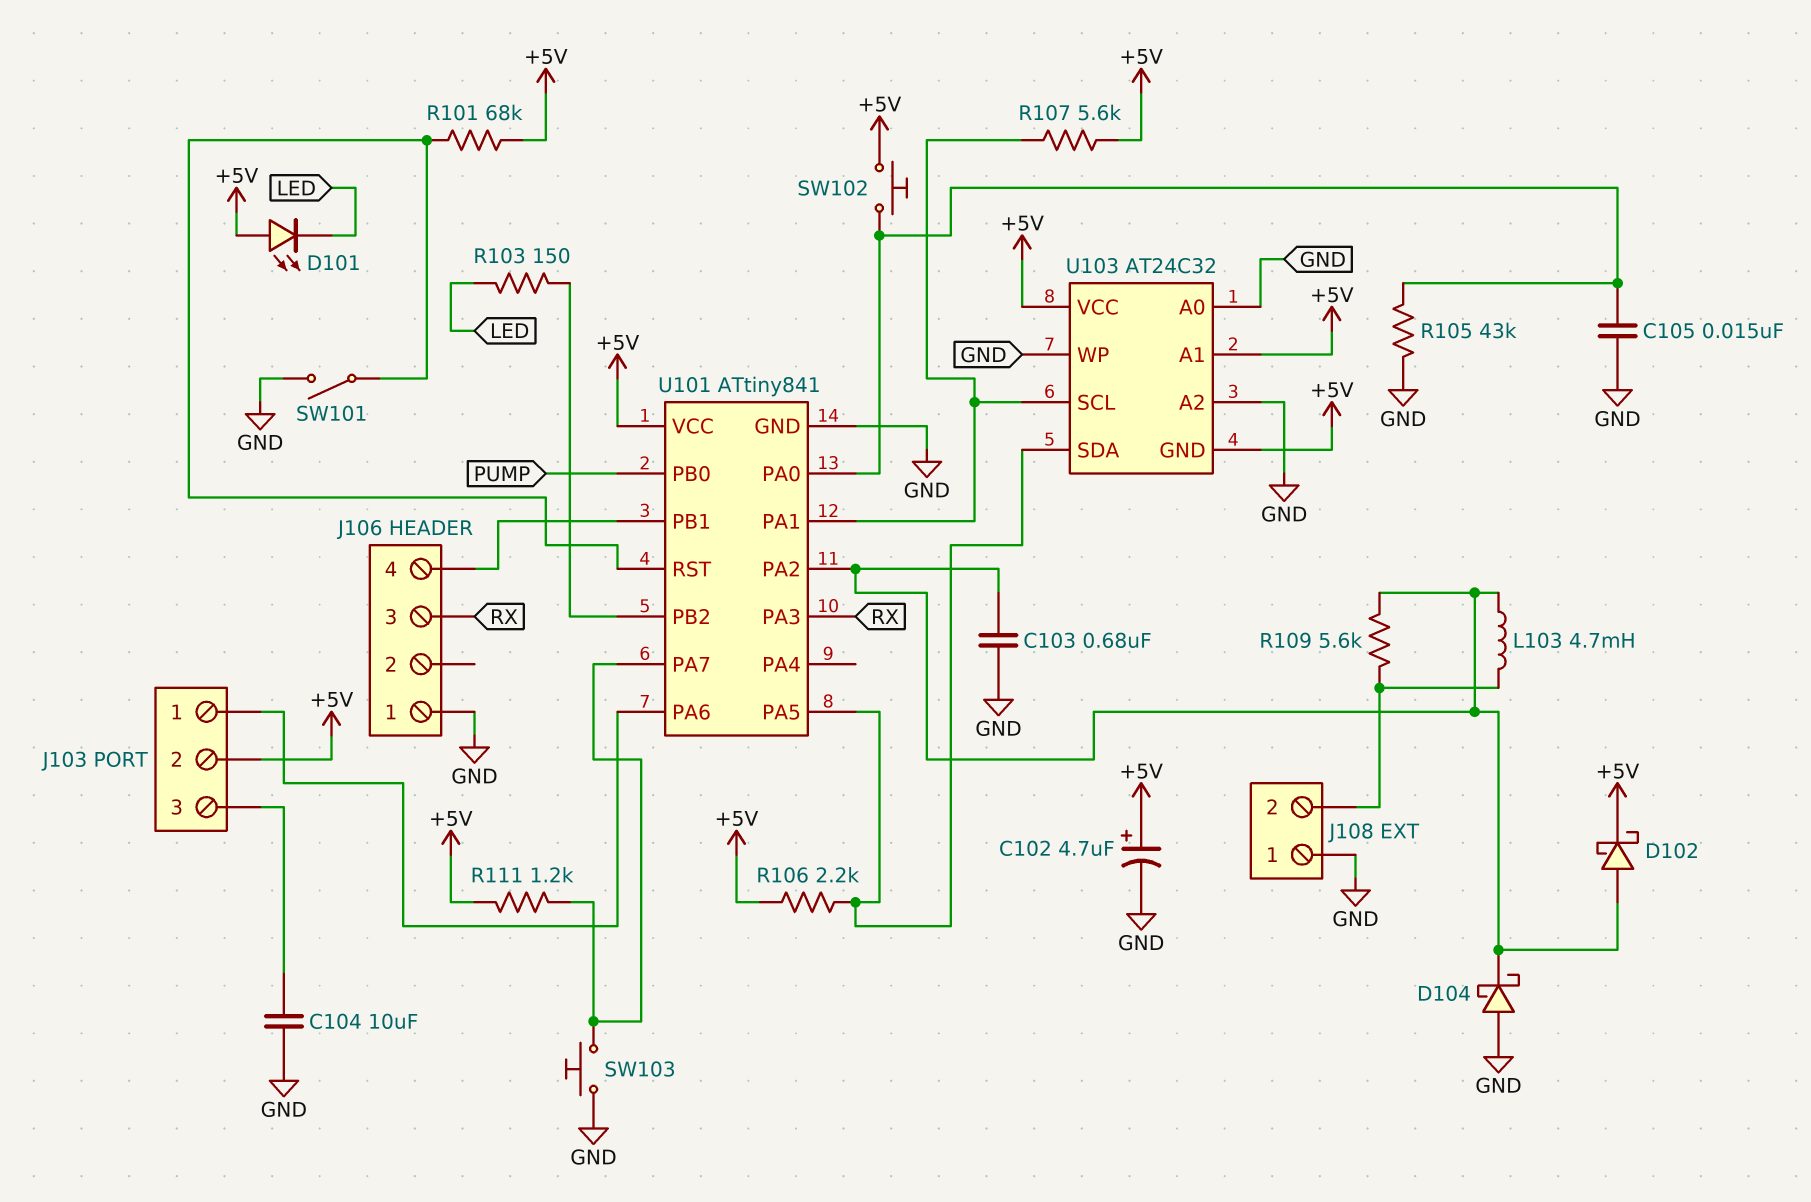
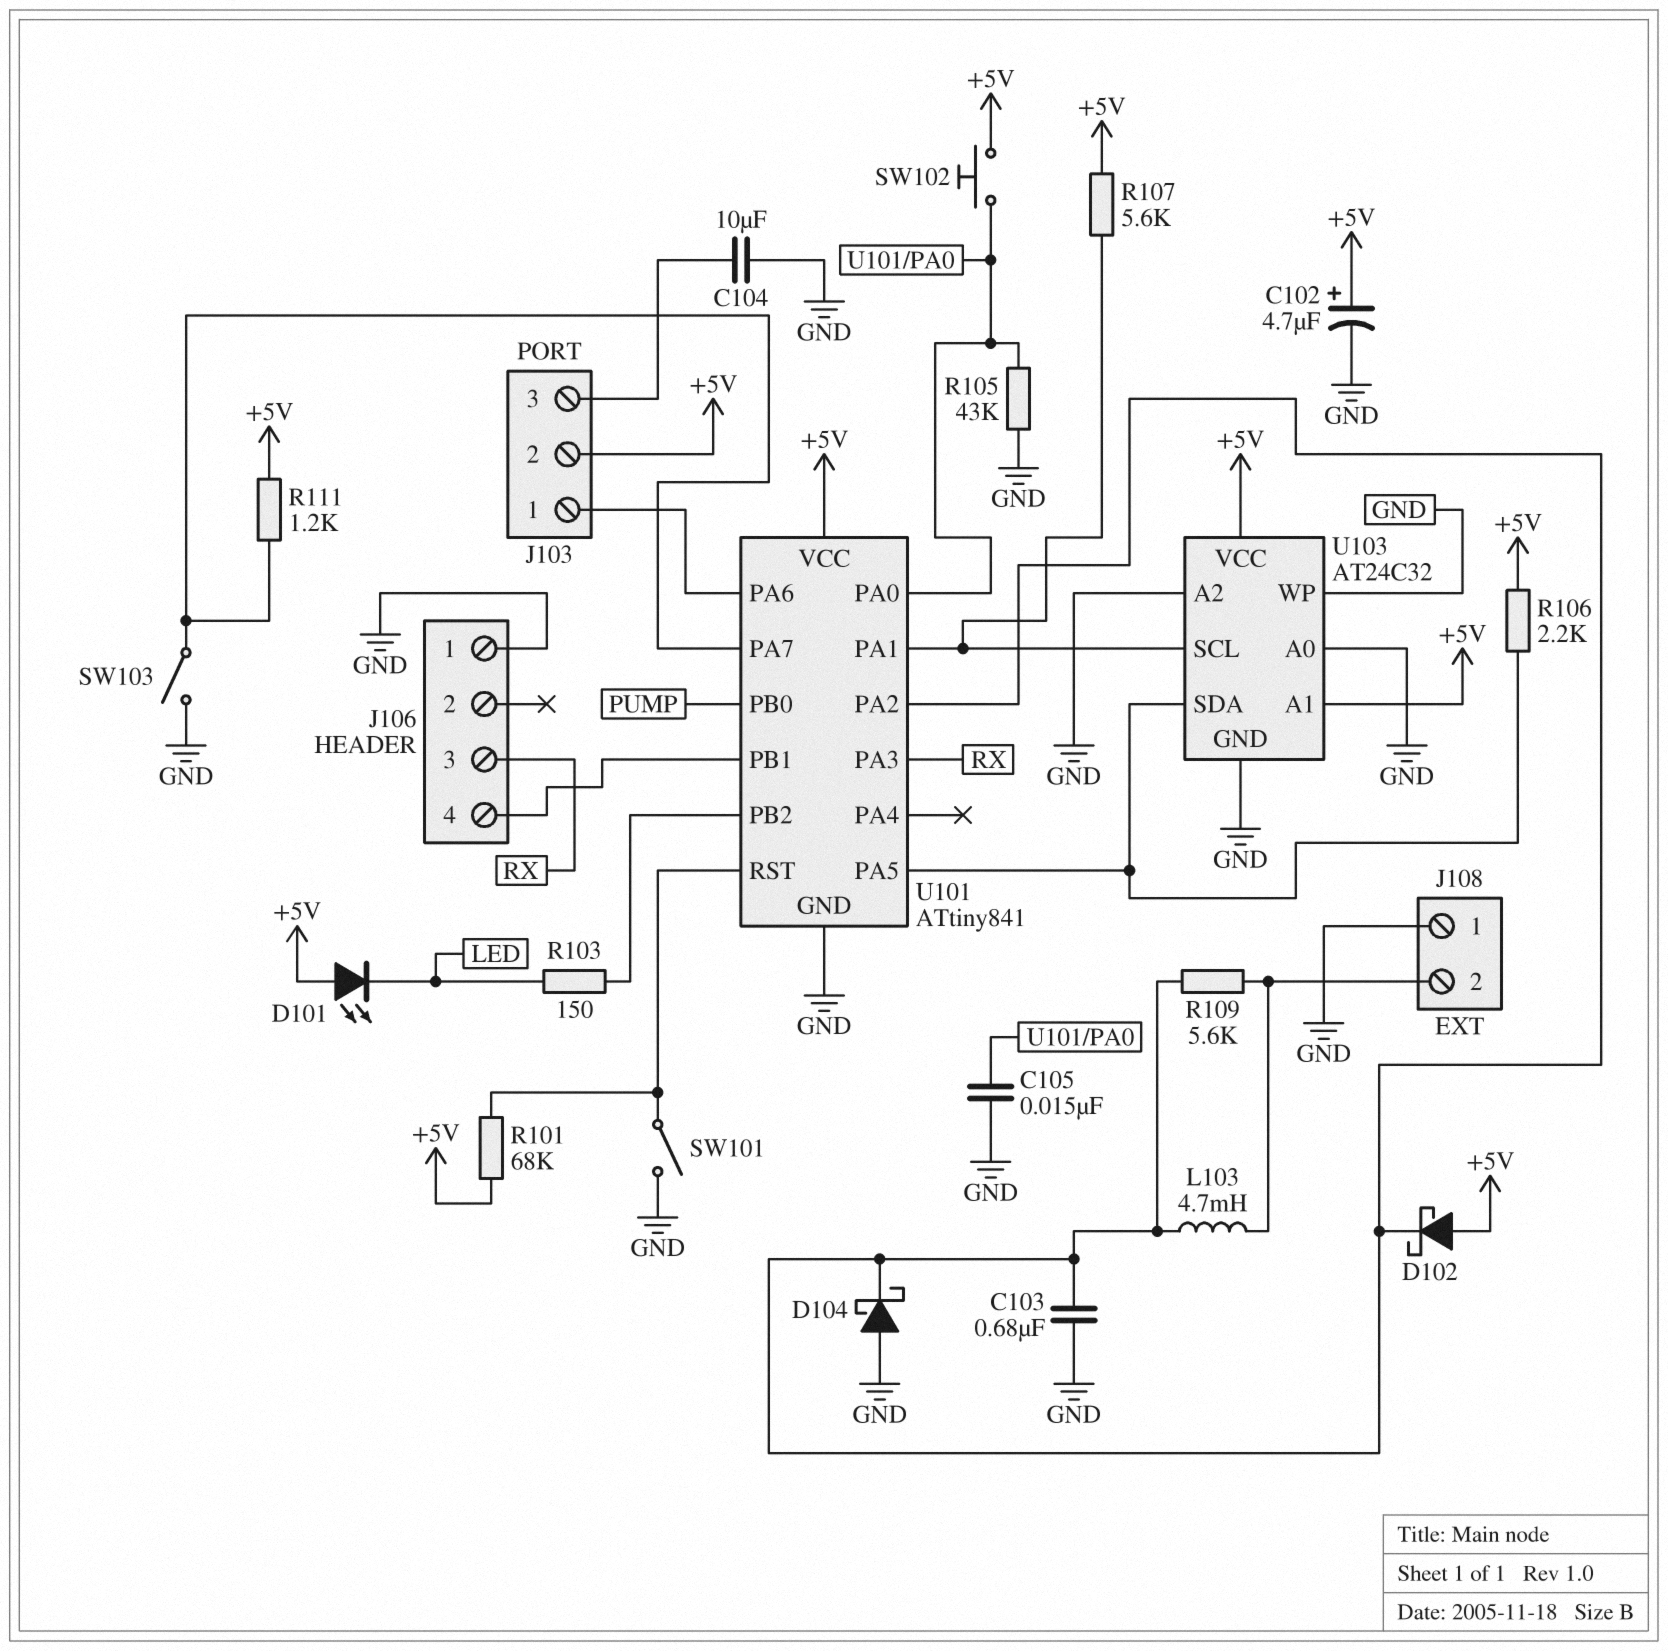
D102: schottky (A U101/PA2, K +5V) -> schottky (A +5V, K U101/PA2)
SW103: button (GND, U101/PA7) -> switch (GND, U101/PA7)
U103 pin GND: +5V -> GND

